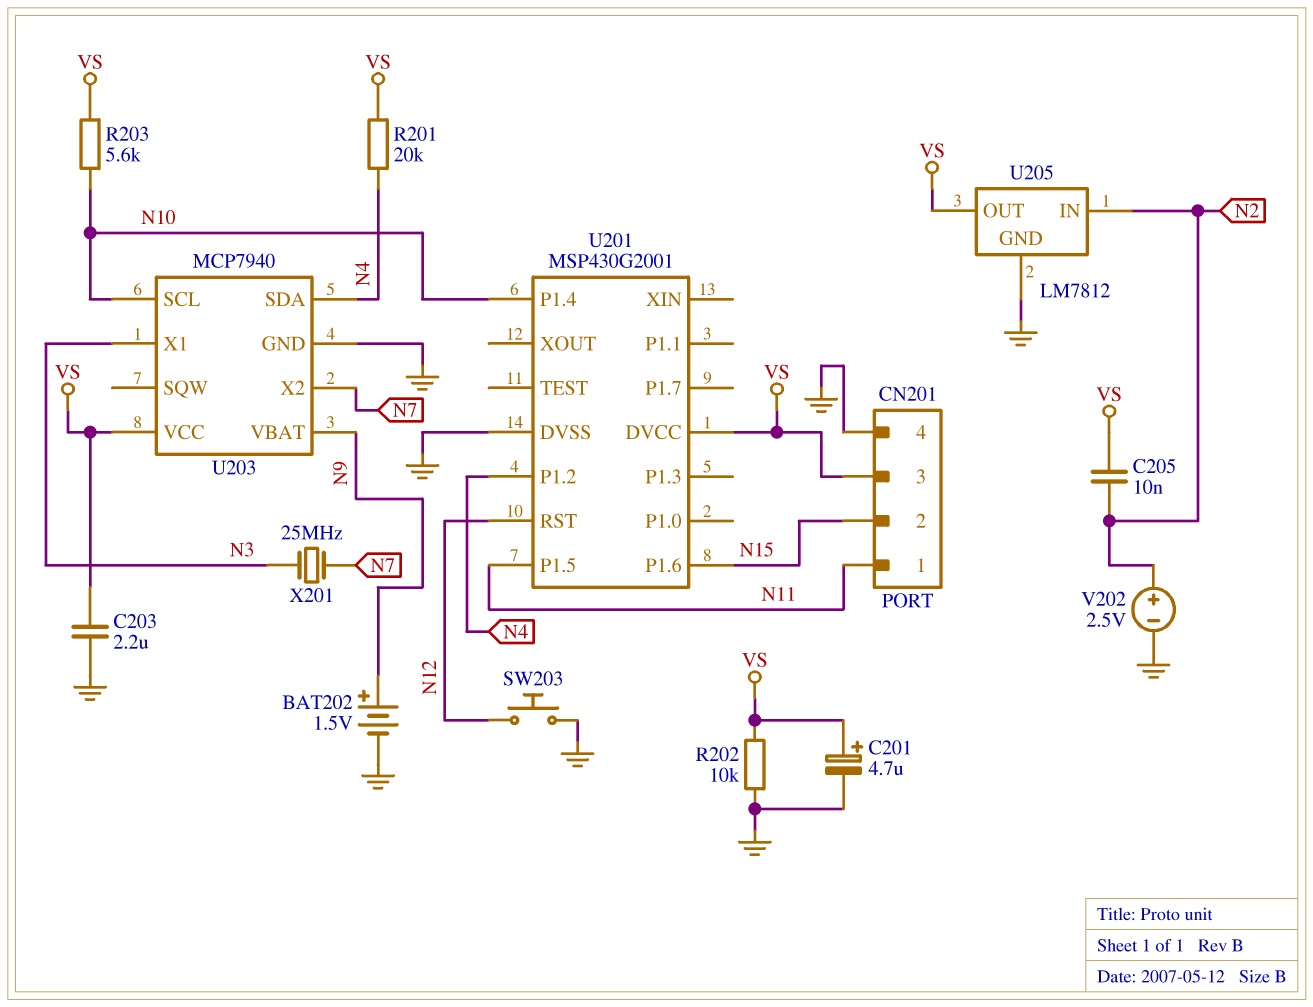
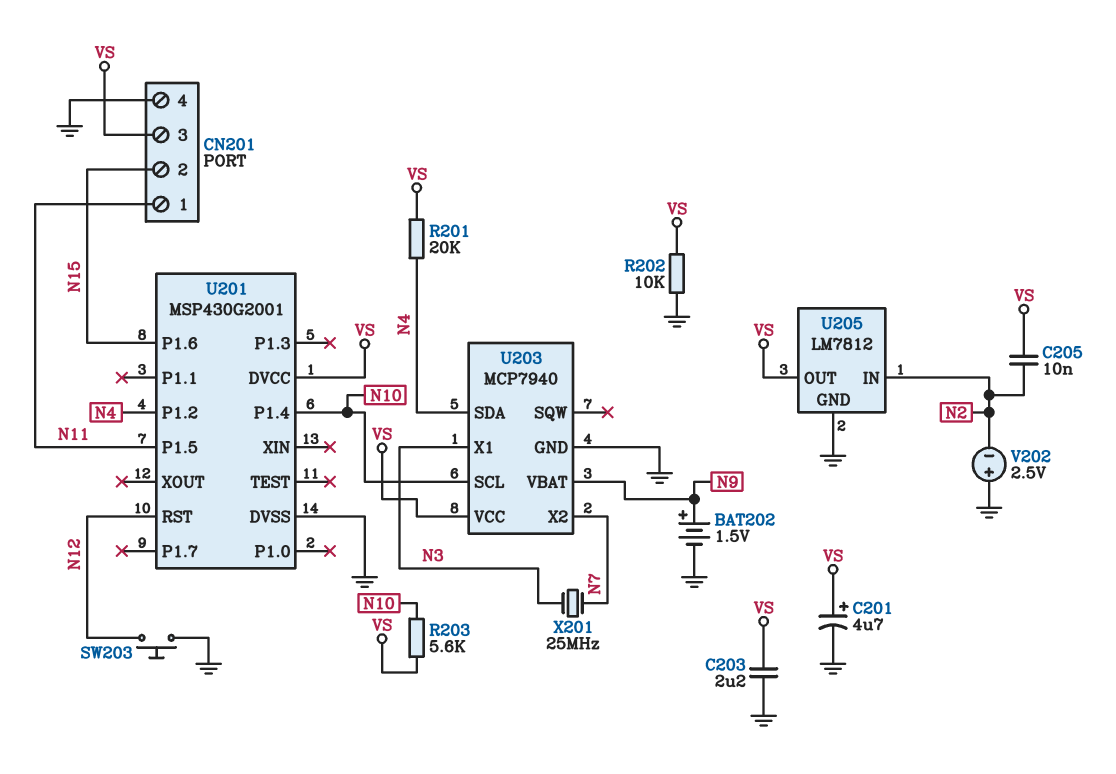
V202: 2.5V (plus N2, minus GND) -> 2.5V (plus GND, minus N2)

